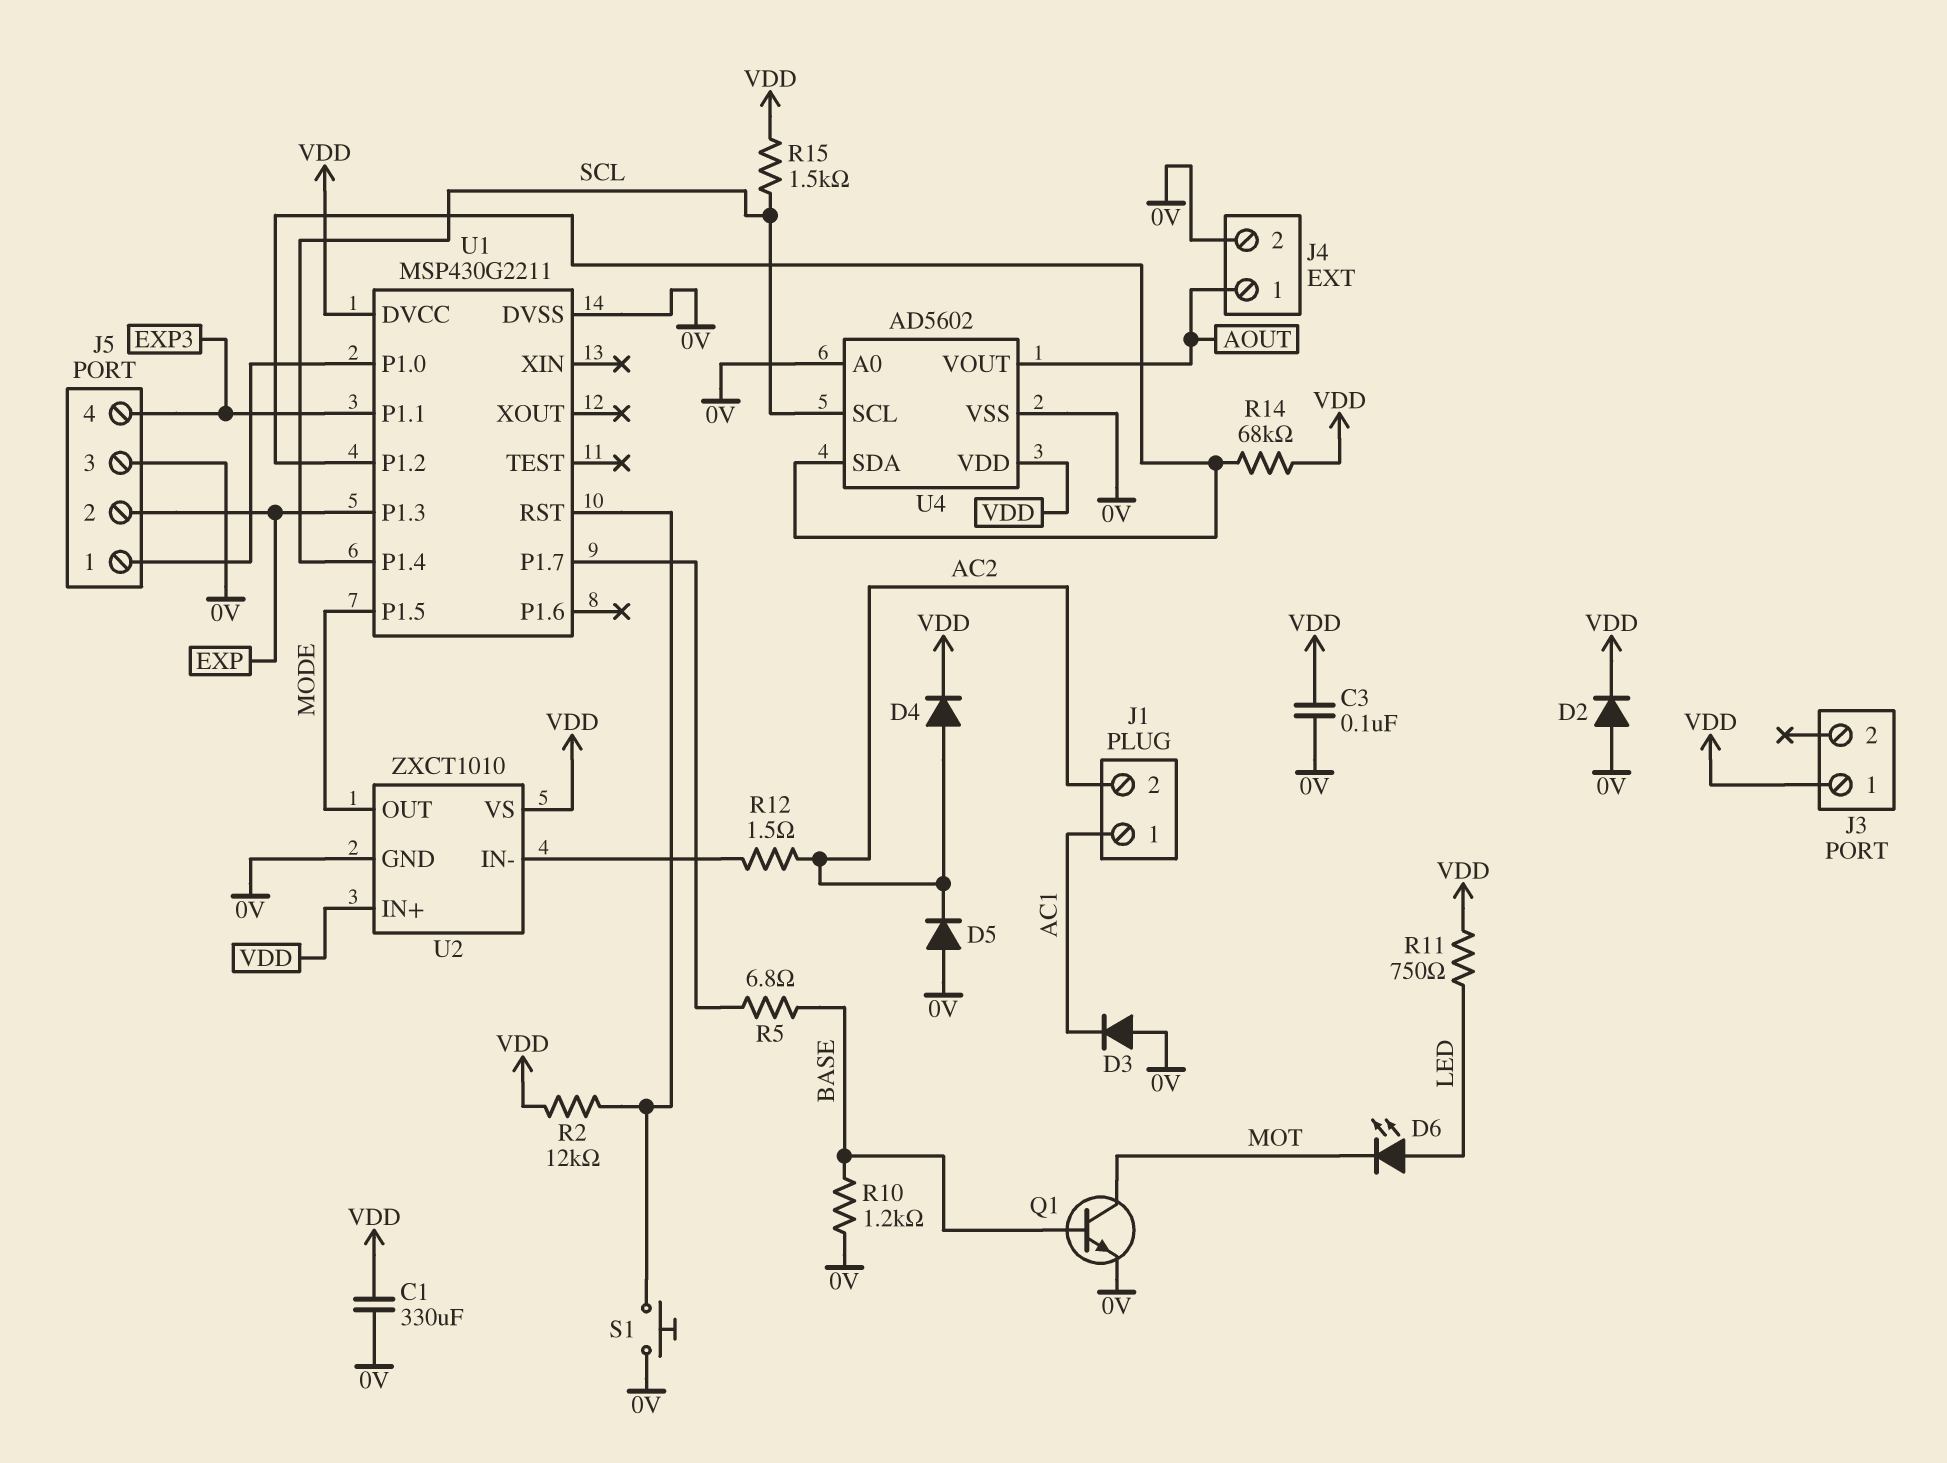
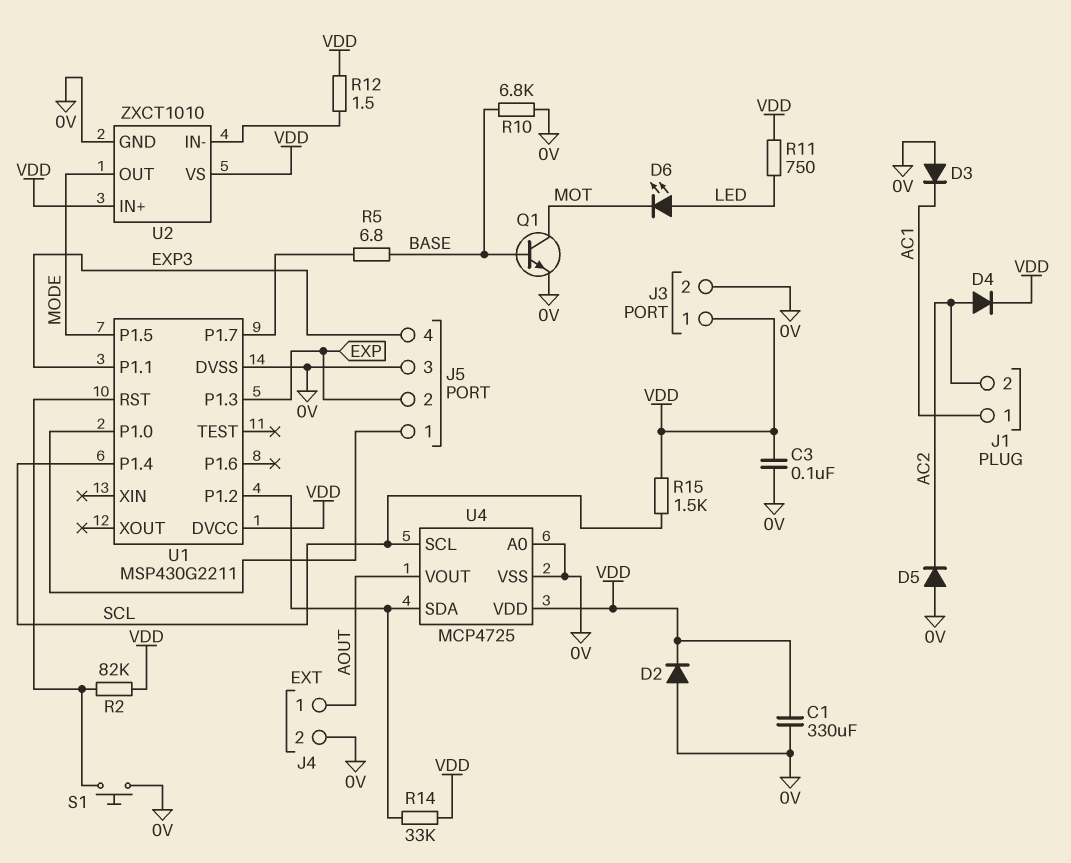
J3 pin 2: none -> 0V
R2: 12k (U1/RST, VDD) -> 82k (U1/RST, VDD)
R10: 1.2k (0V, BASE) -> 6.8k (0V, BASE)
R12: 1.5 (AC2, U2/IN-) -> 1.5 (U2/IN-, VDD)
R14: 68k (U1/P1.2, VDD) -> 33k (U1/P1.2, VDD)
U4: AD5602 -> MCP4725

